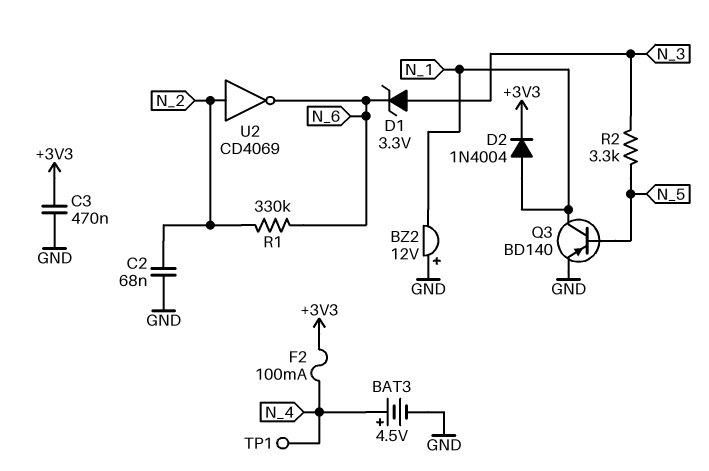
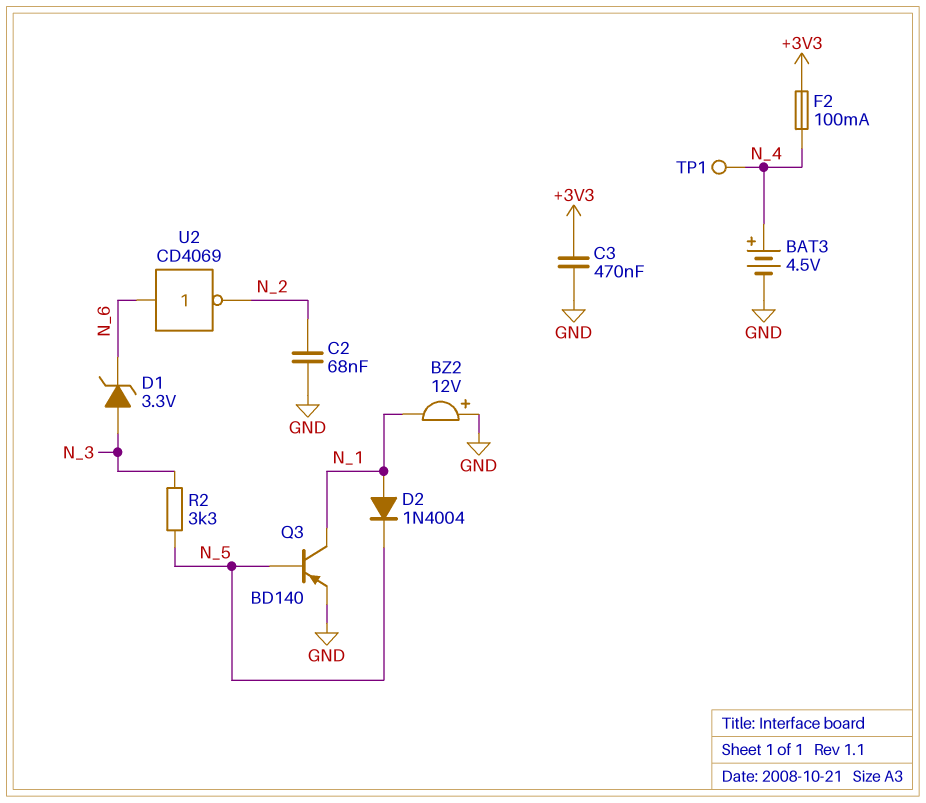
D2: diode 1N4004 (A N_1, K +3V3) -> diode 1N4004 (A N_1, K N_5)
R1: 330k (N_2, N_6) -> none
U2: NOT CD4069 (in N_2, out N_6) -> NOT CD4069 (in N_6, out N_2)

